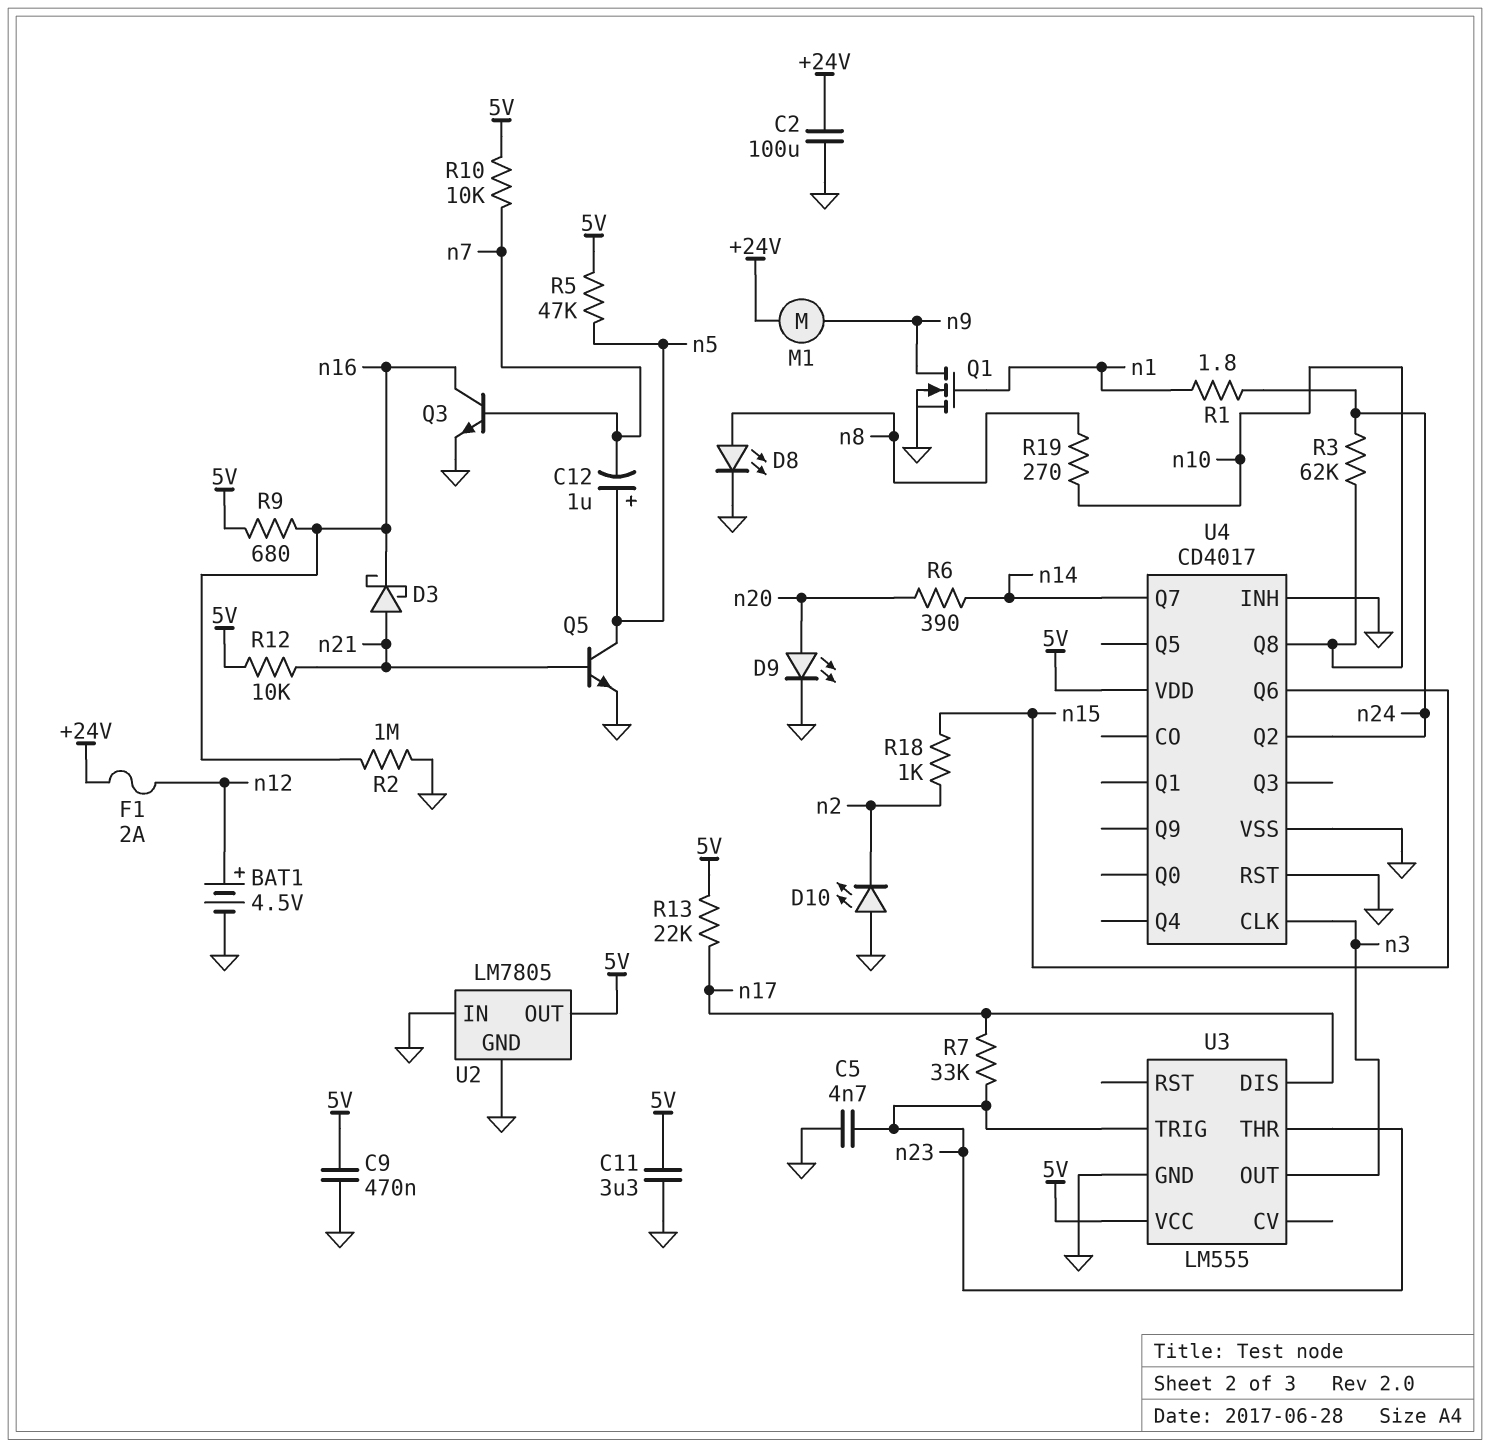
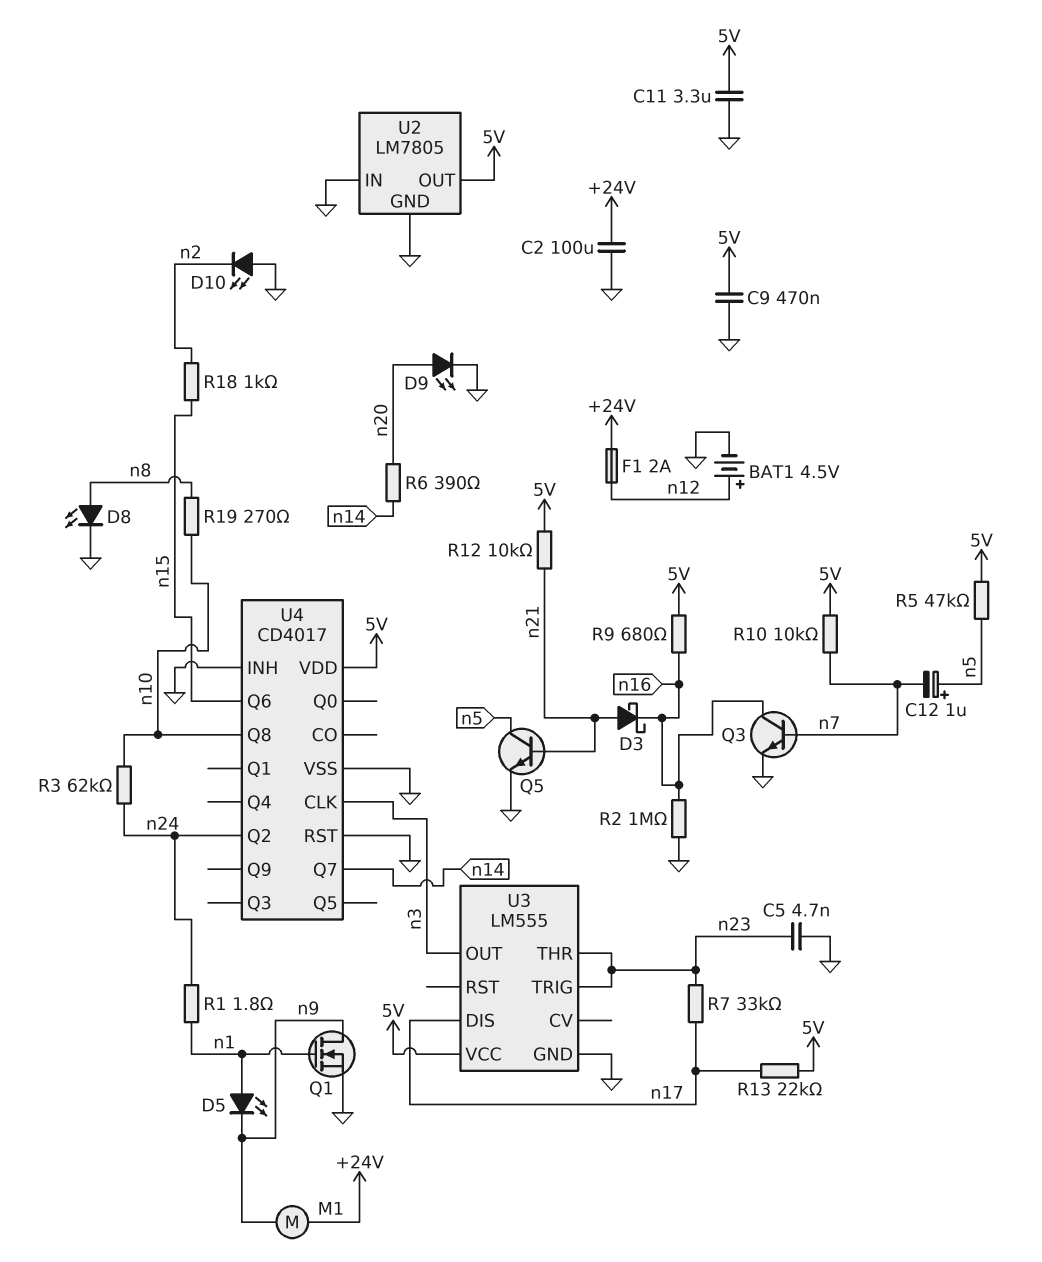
D5: none -> LED (A n1, K n9)

